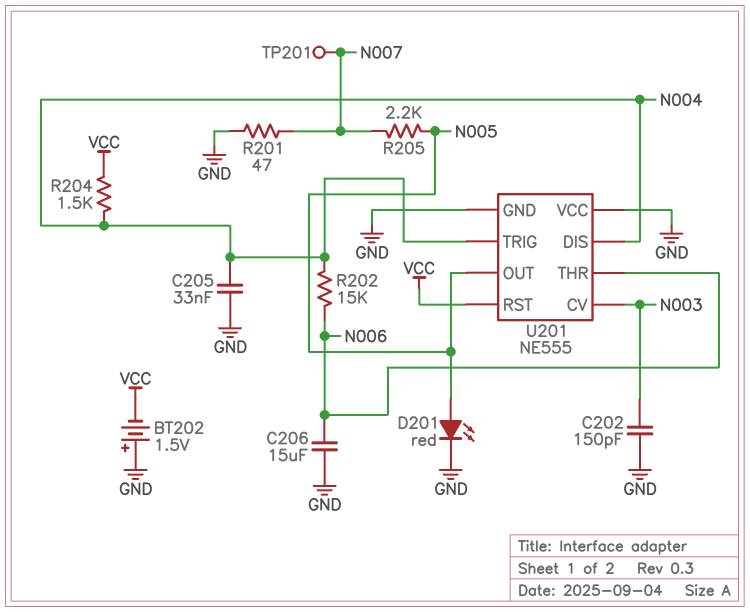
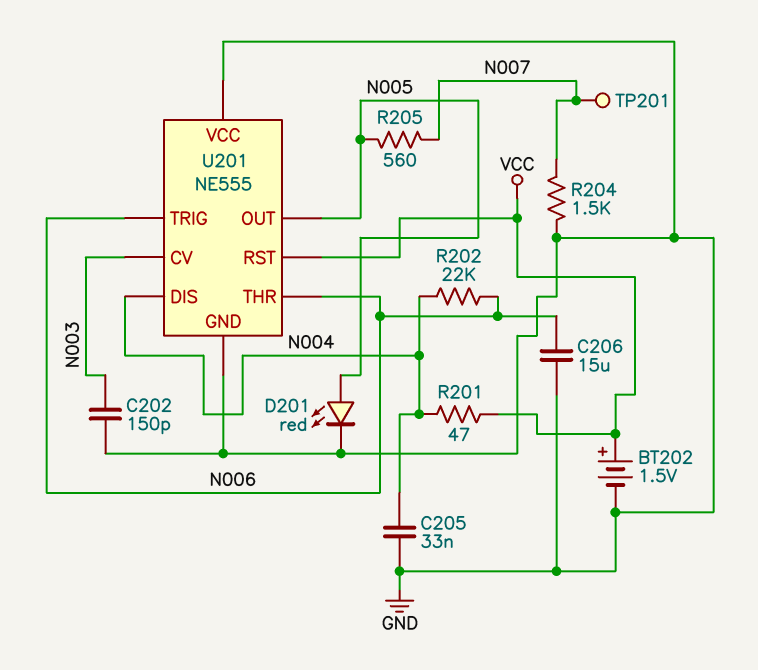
BT202: 1.5V (plus GND, minus VCC) -> 1.5V (plus VCC, minus GND)
R201: 47 (GND, N007) -> 47 (N004, VCC)
R202: 15k (N004, N006) -> 22k (N004, N006)
R204: 1.5k (N004, VCC) -> 1.5k (GND, N007)
R205: 2.2k (N005, N007) -> 560 (N005, N007)
U201 pin TRIG: N004 -> N006

